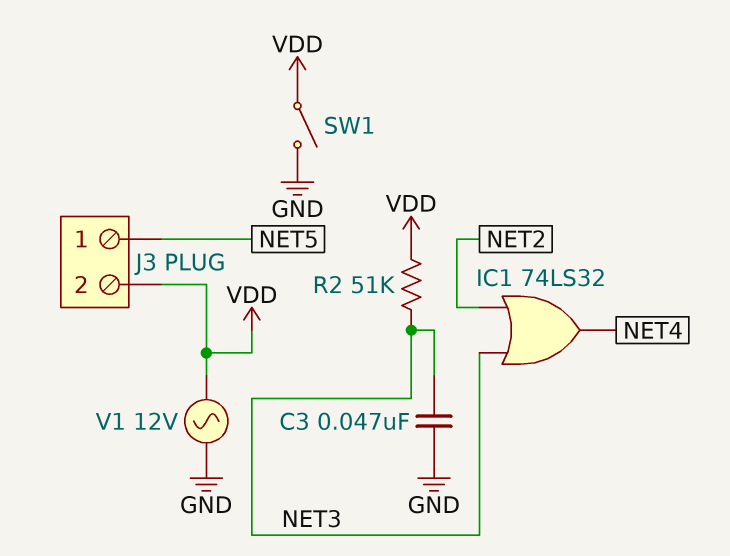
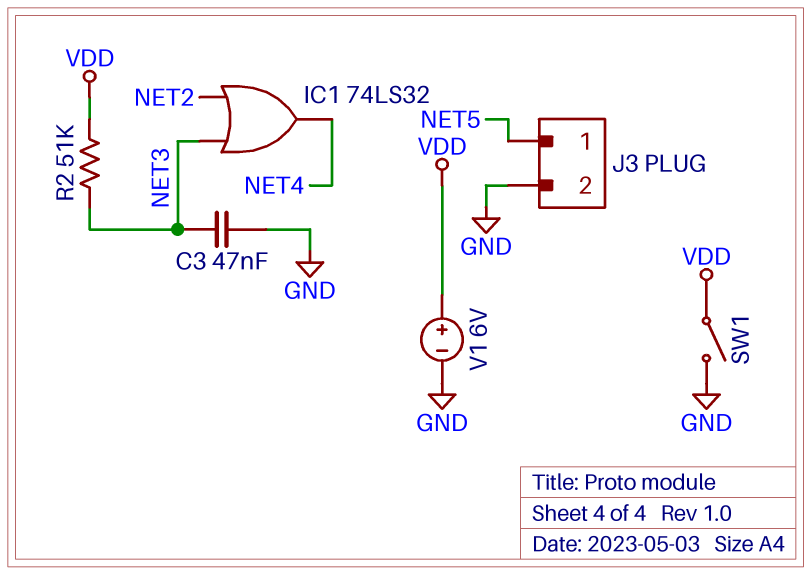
J3 pin 2: VDD -> GND
V1: AC 12V (GND, VDD) -> 6V (plus VDD, minus GND)

